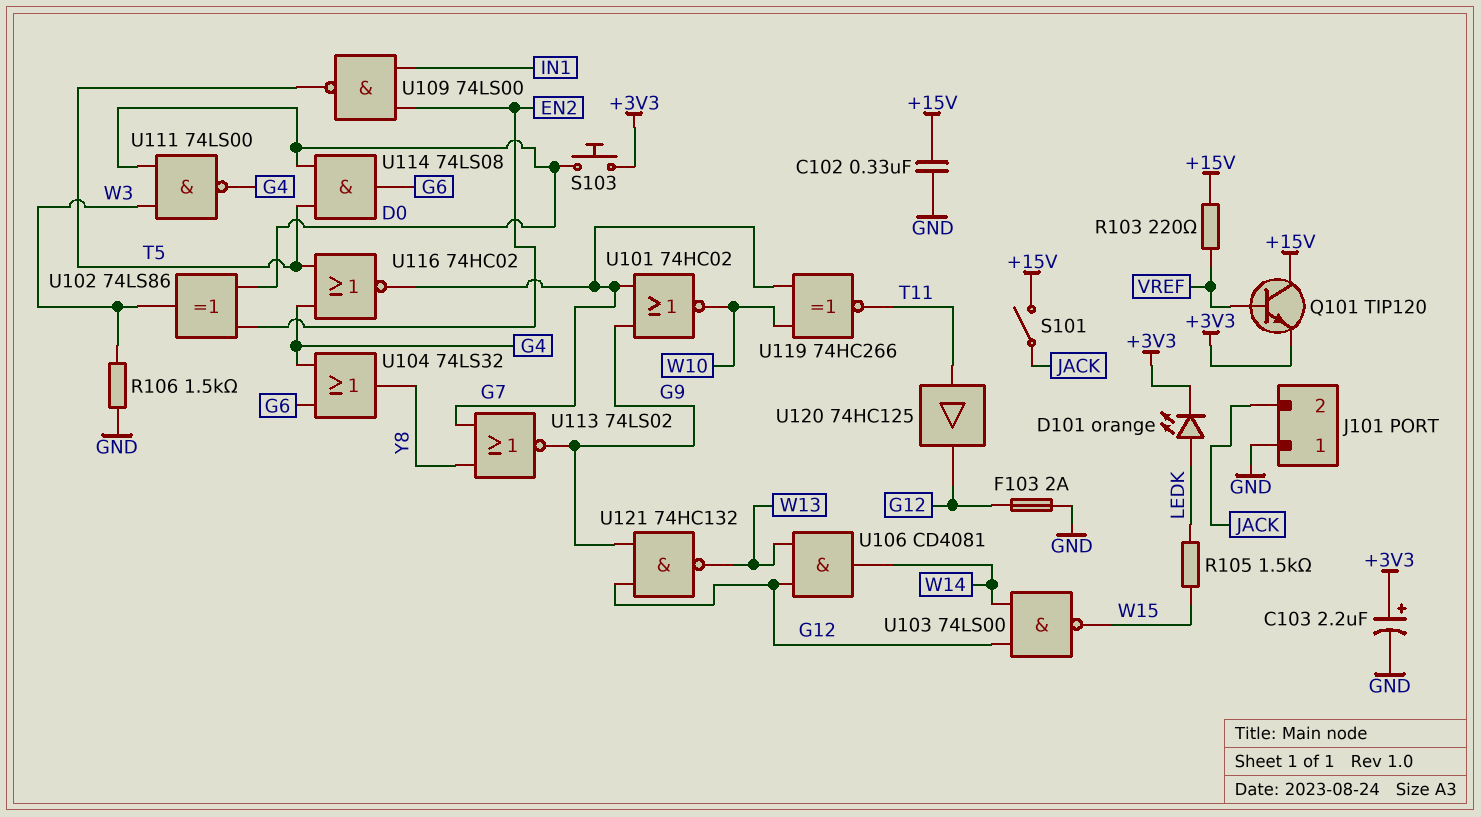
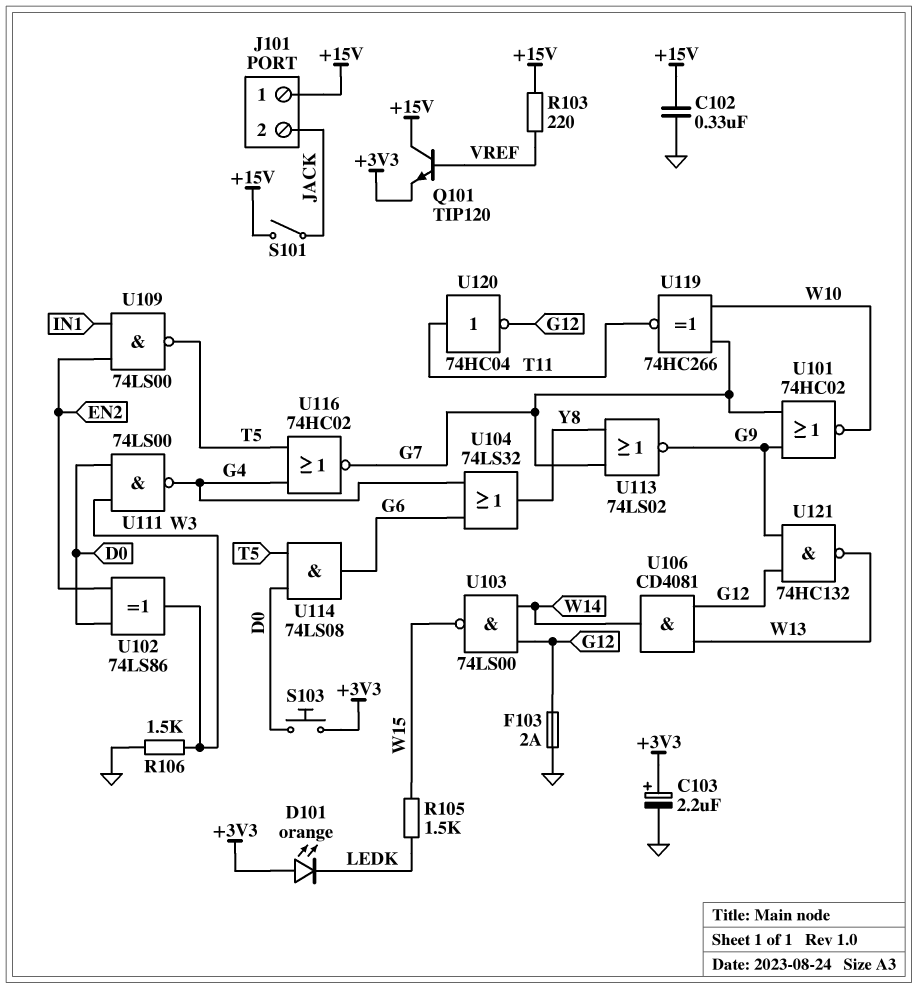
D101: LED orange (A LEDK, K +3V3) -> LED orange (A +3V3, K LEDK)
J101 pin 1: GND -> +15V
U120: buffer 74HC125 (in T11, out G12) -> NOT 74HC04 (in T11, out G12)

